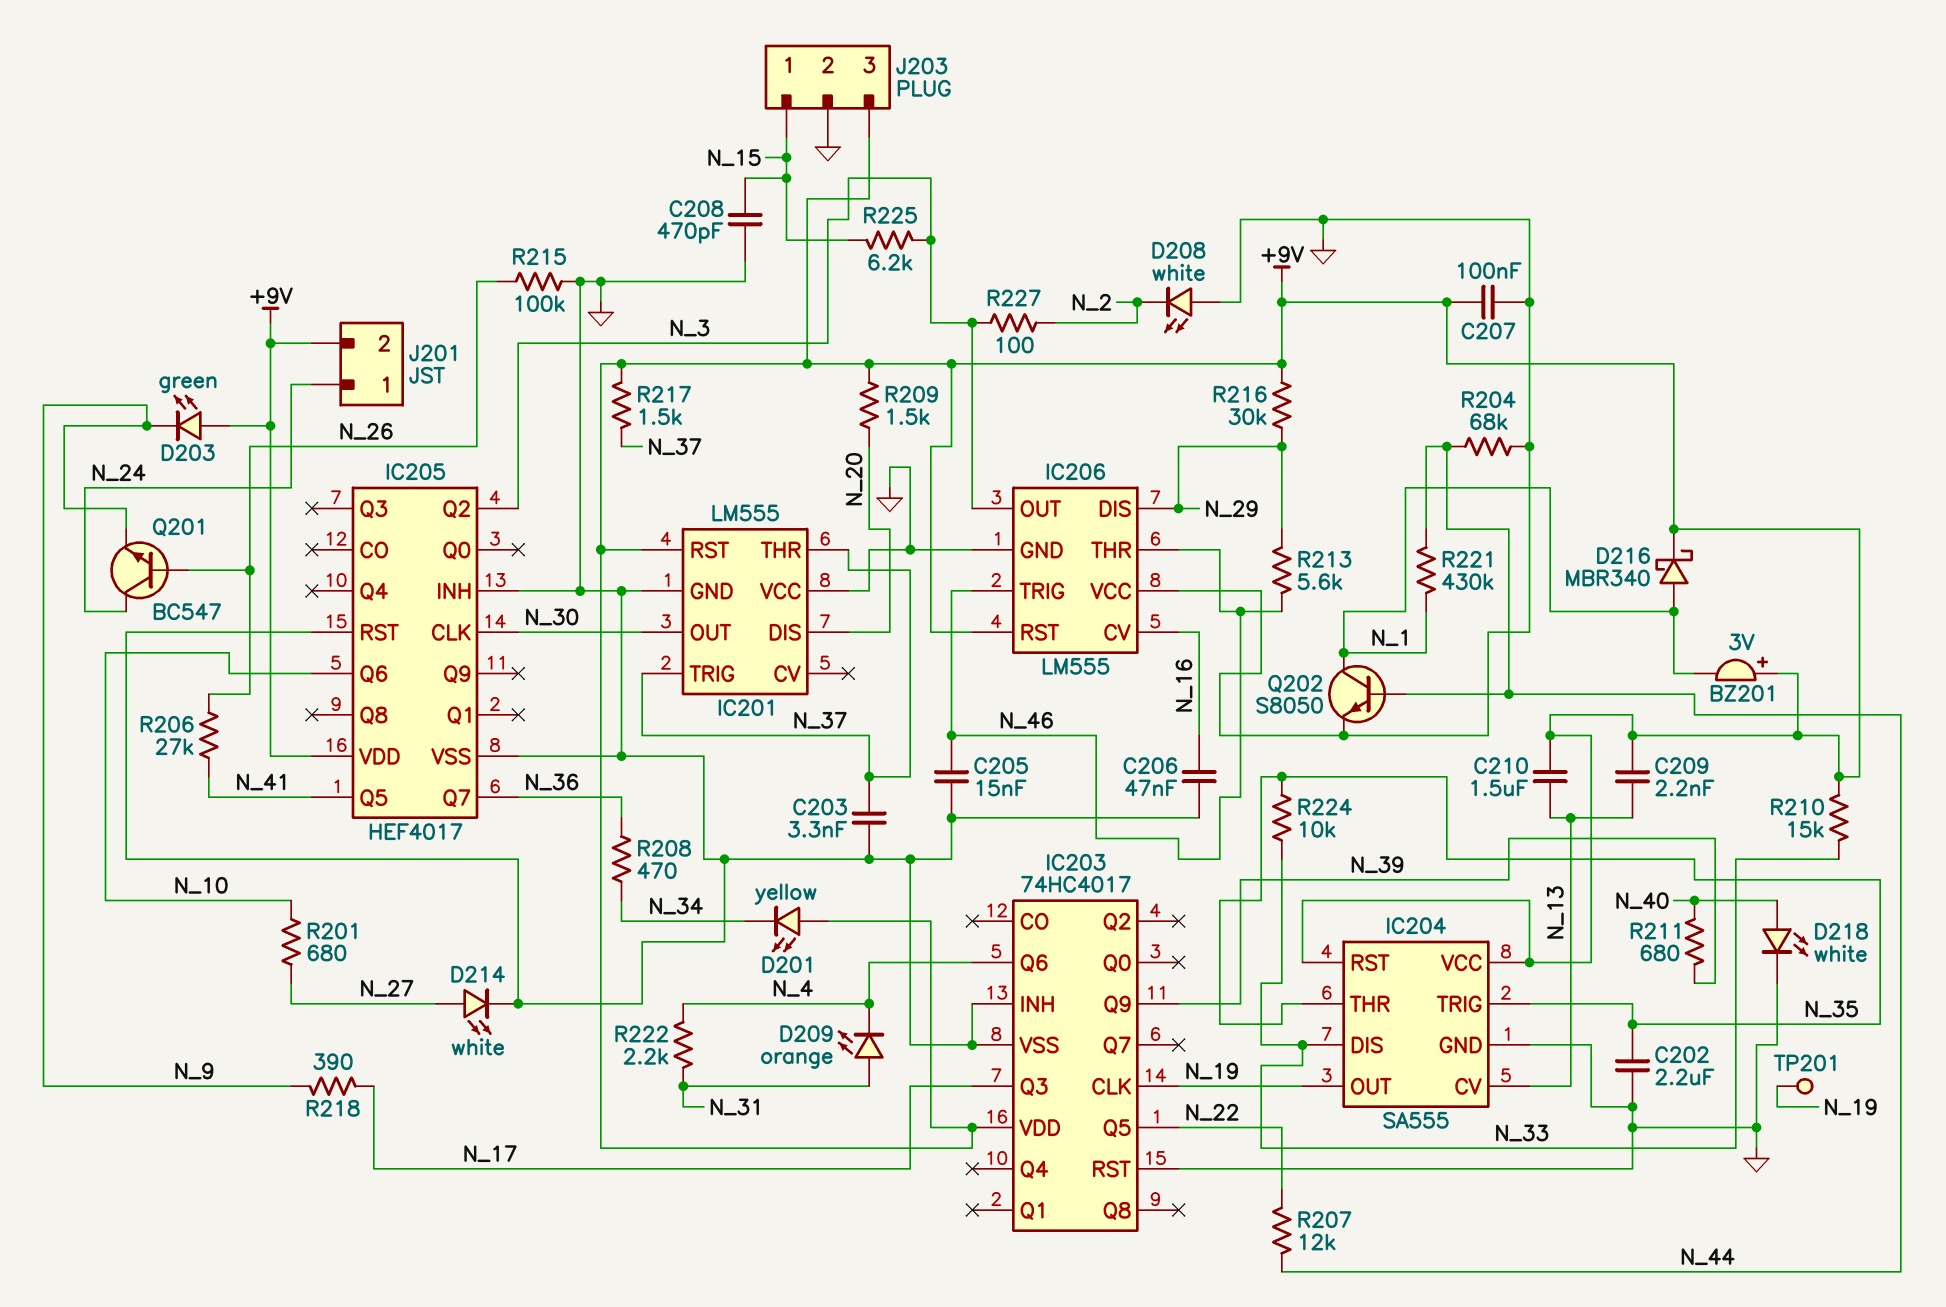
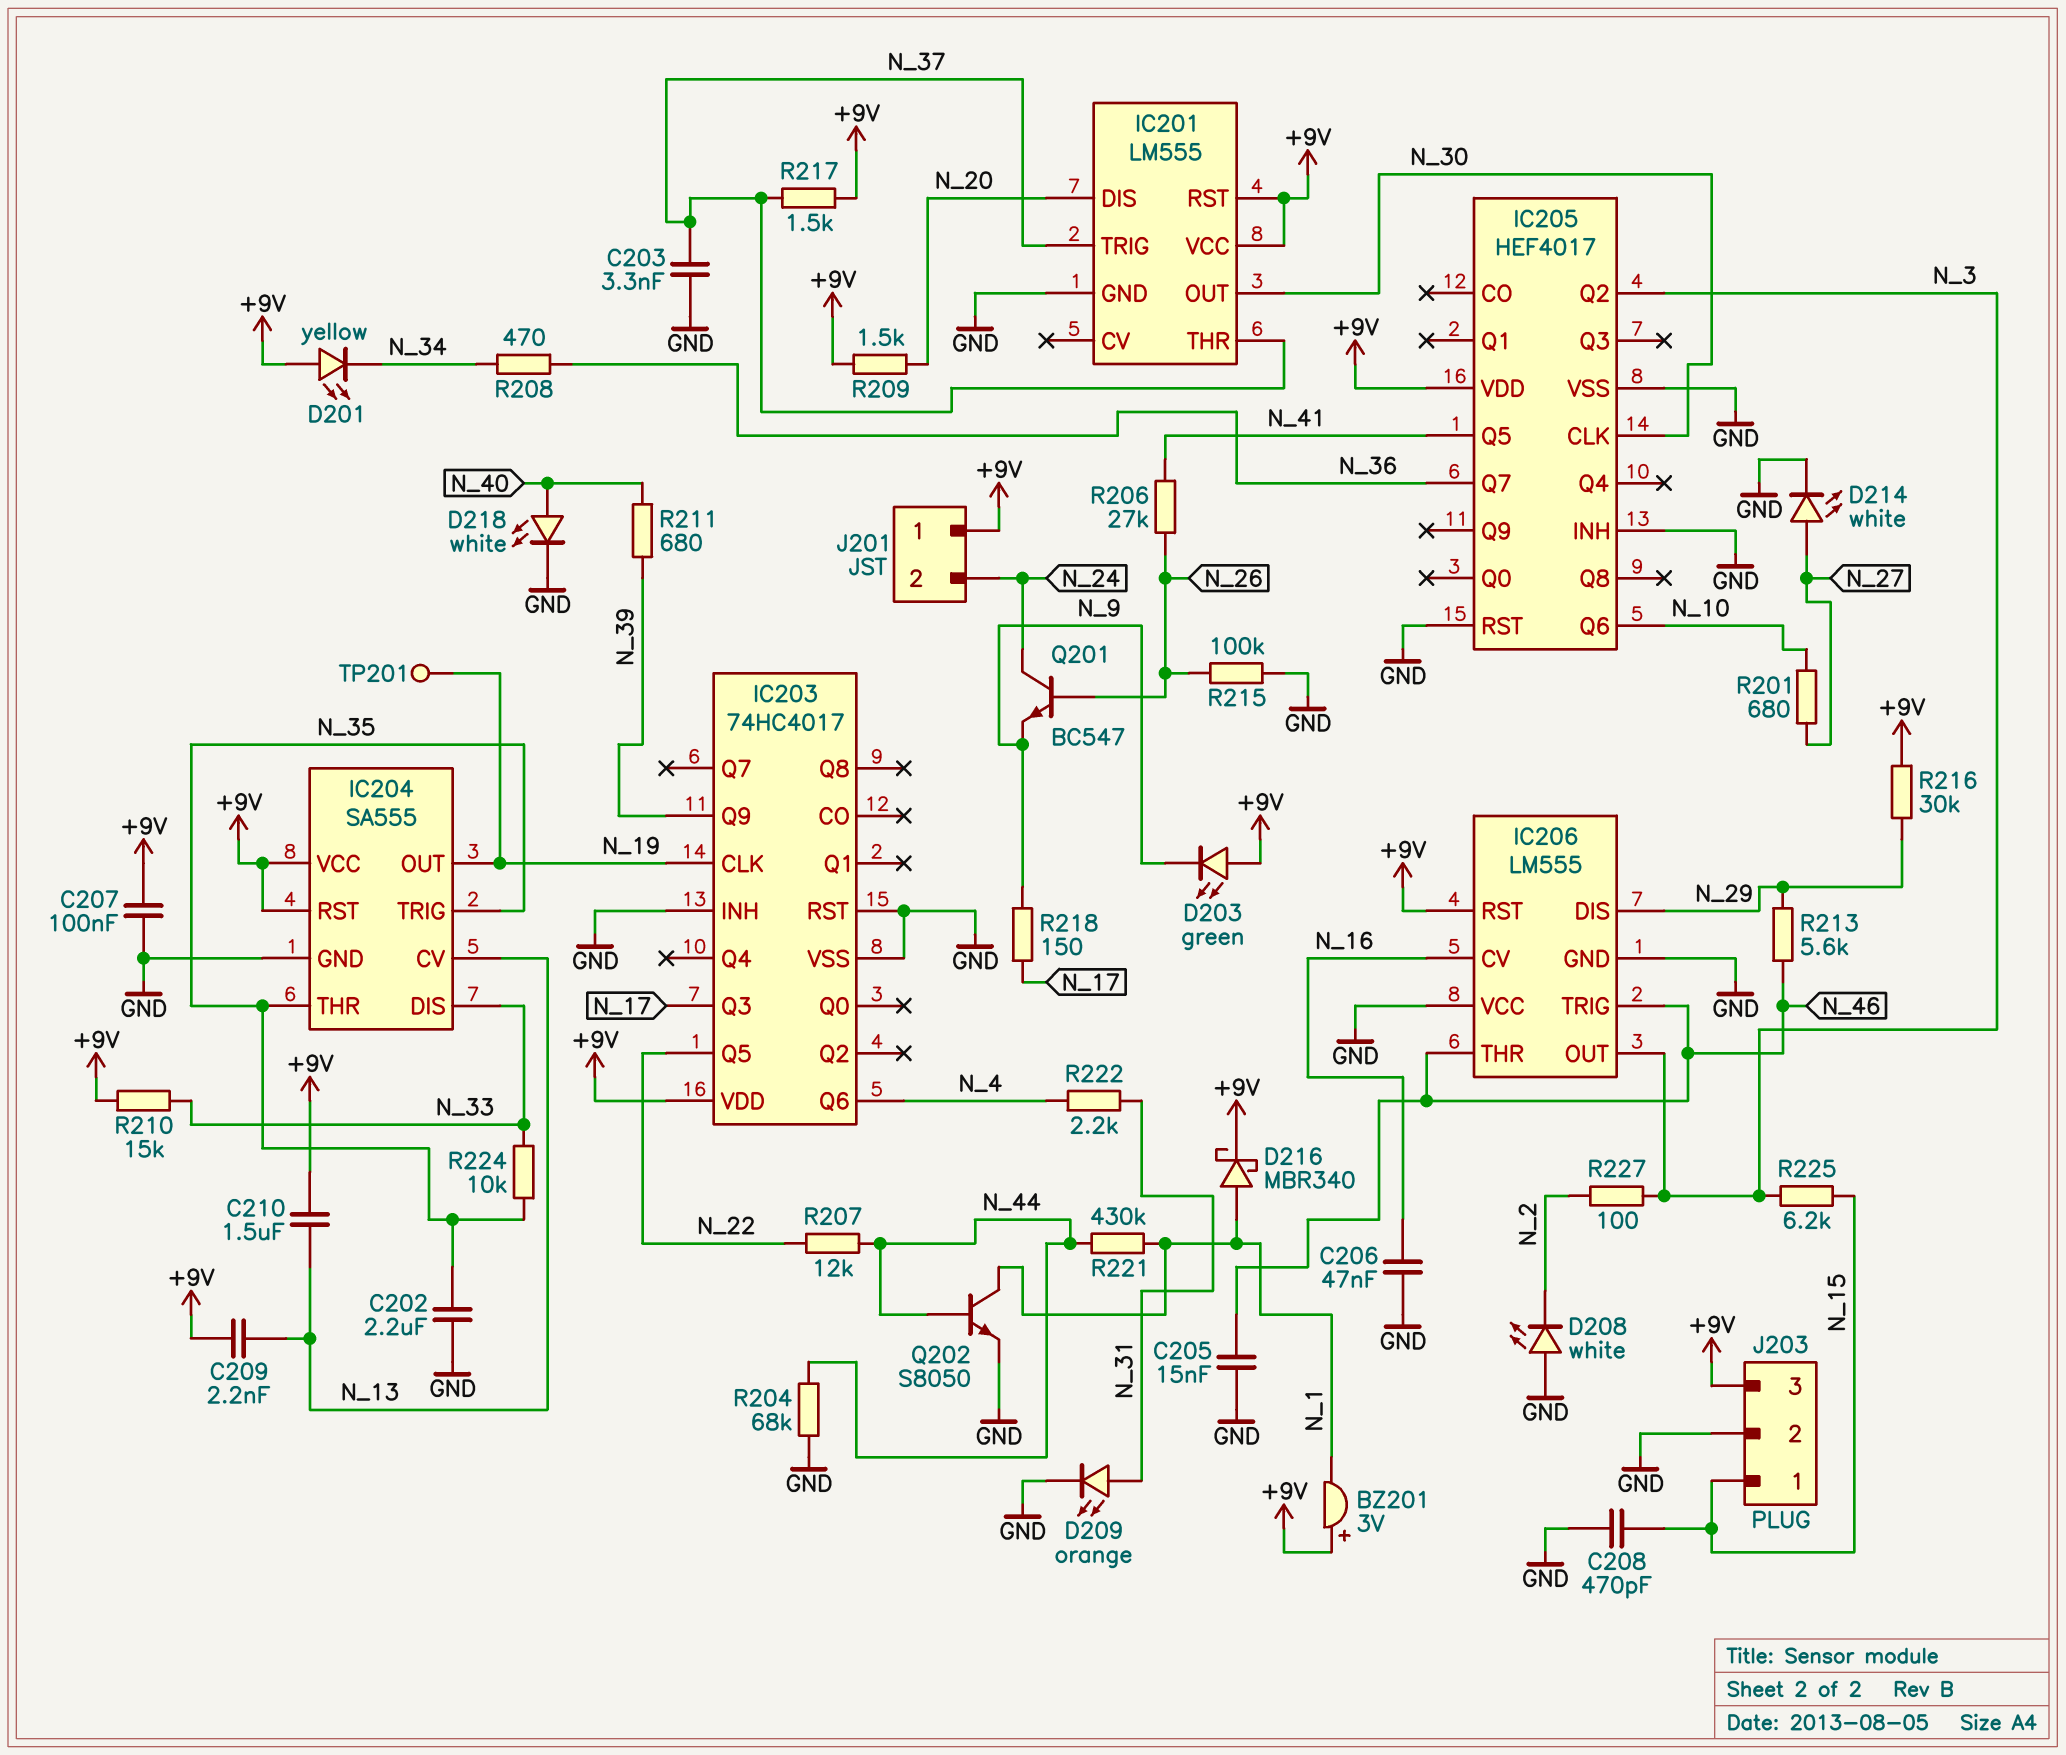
D209: LED orange (A N_31, K N_4) -> LED orange (A N_31, K GND)
IC201 pin VCC: GND -> +9V
J201 pin 1: N_24 -> +9V
J201 pin 2: +9V -> N_24
R218: 390 (N_9, N_17) -> 150 (N_9, N_17)

